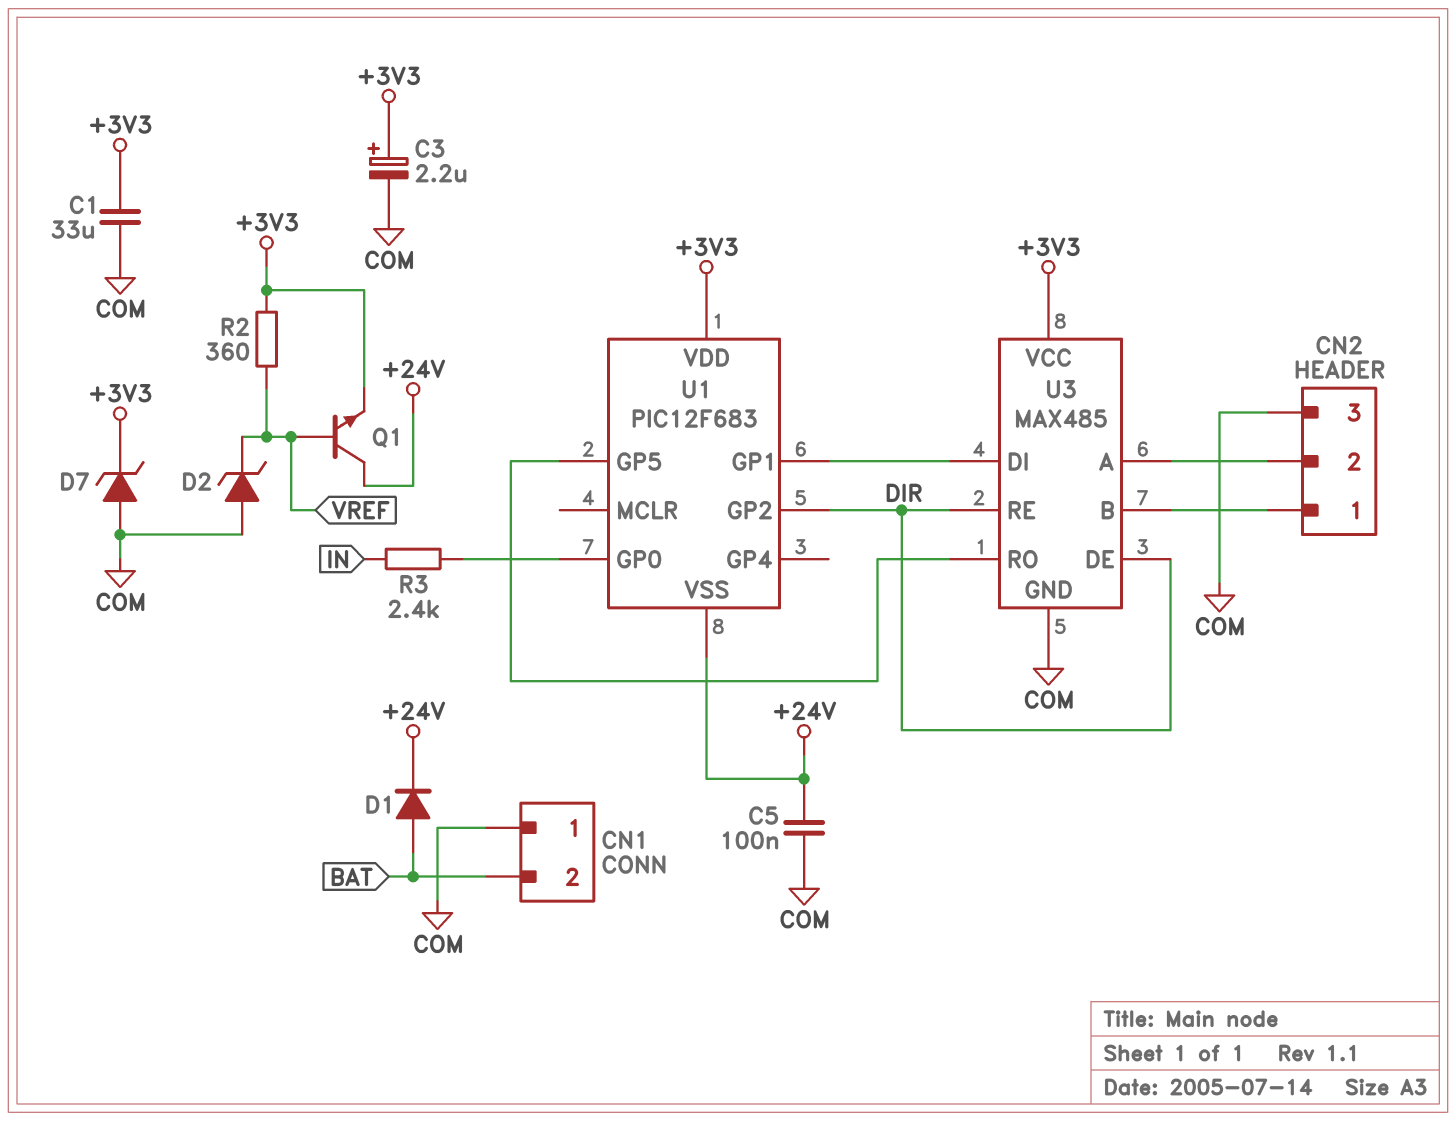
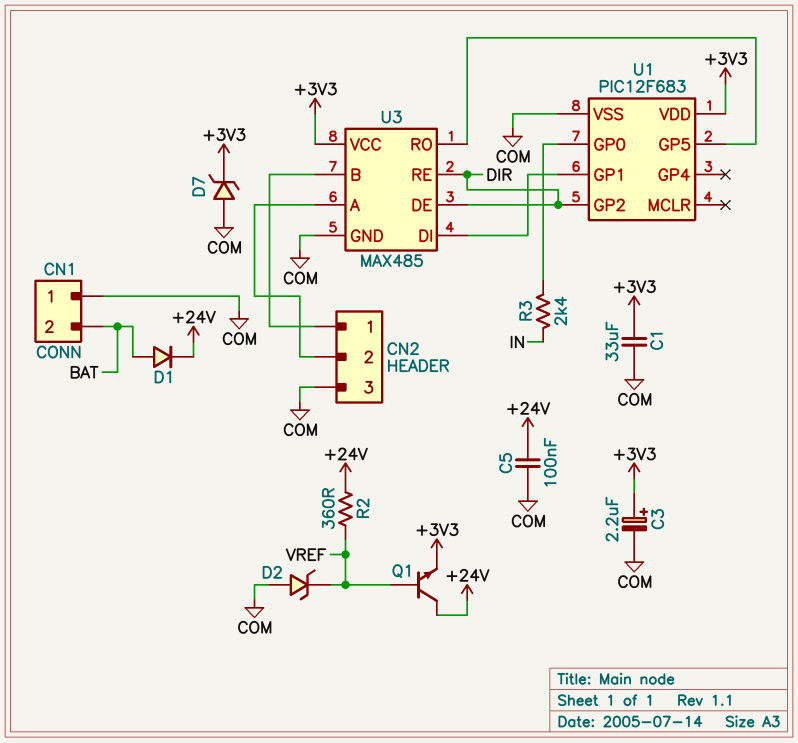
R2: 360 (+3V3, VREF) -> 360 (+24V, VREF)
U1 pin VSS: +24V -> COM

